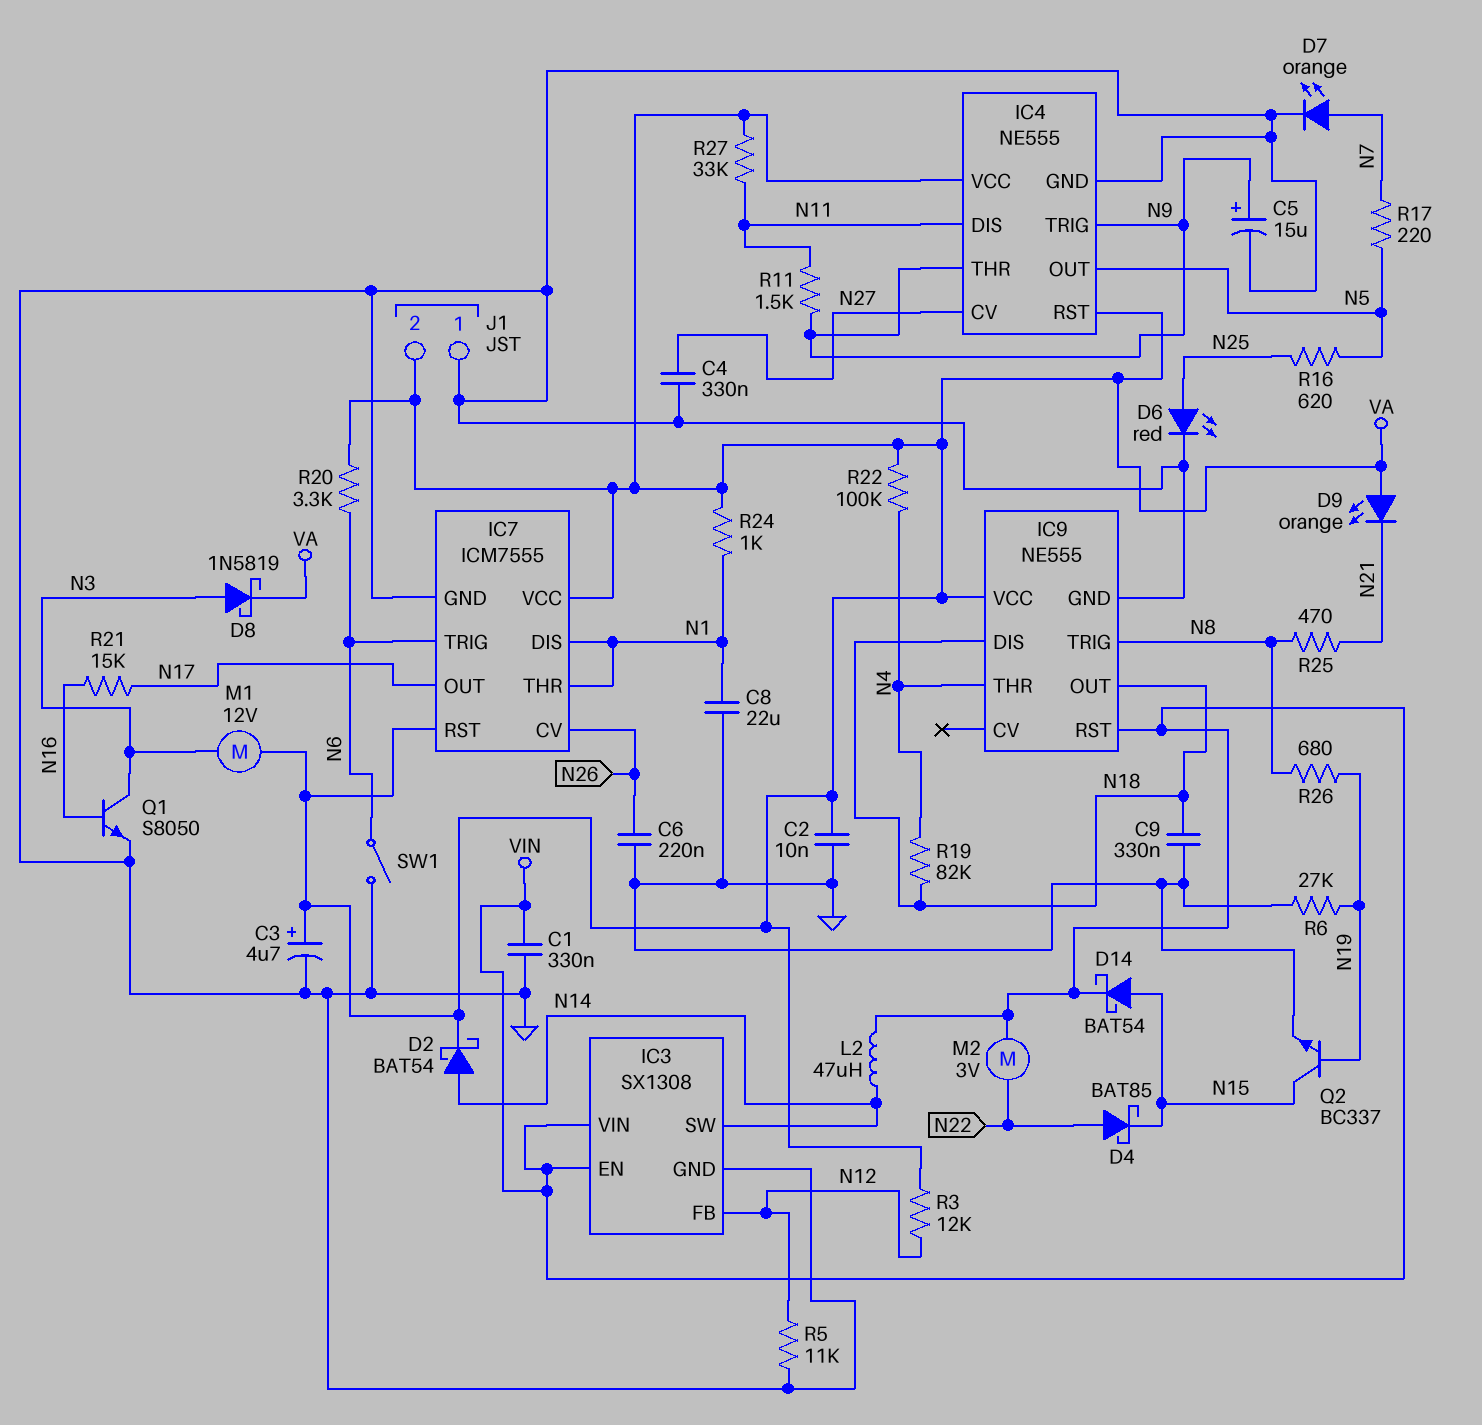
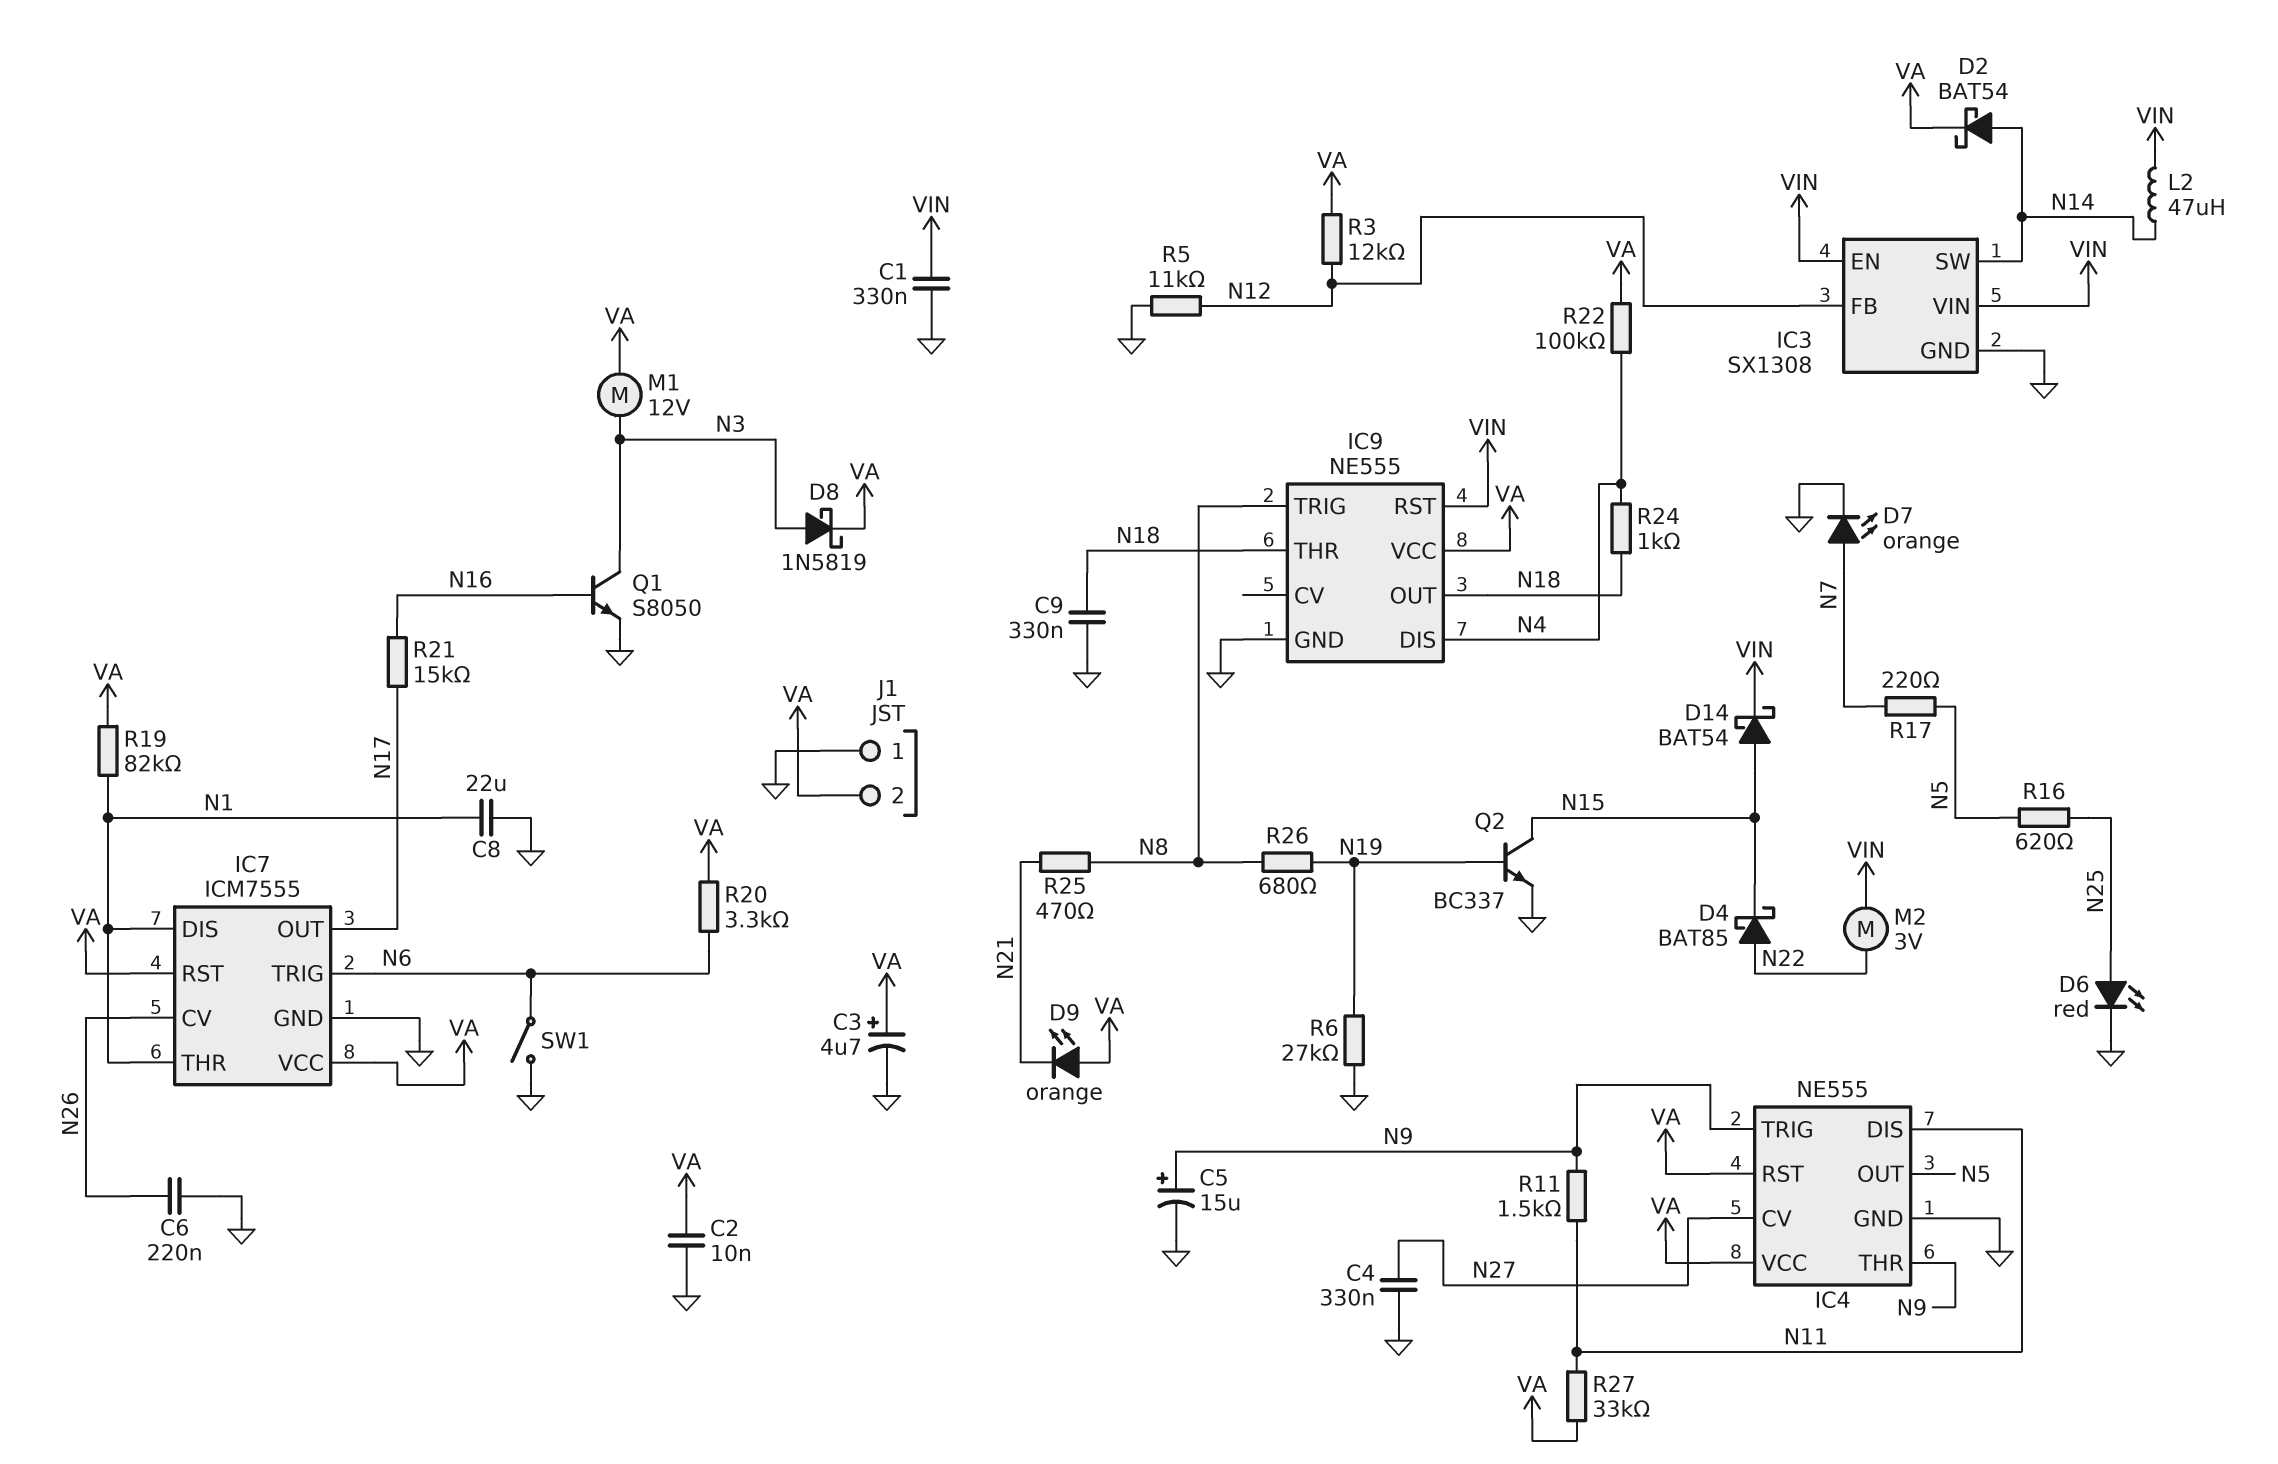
IC9 pin DIS: N18 -> N4
IC9 pin THR: N4 -> N18
R19: 82k (N4, N18) -> 82k (N1, VA)
R24: 1k (N1, VA) -> 1k (N4, N18)

